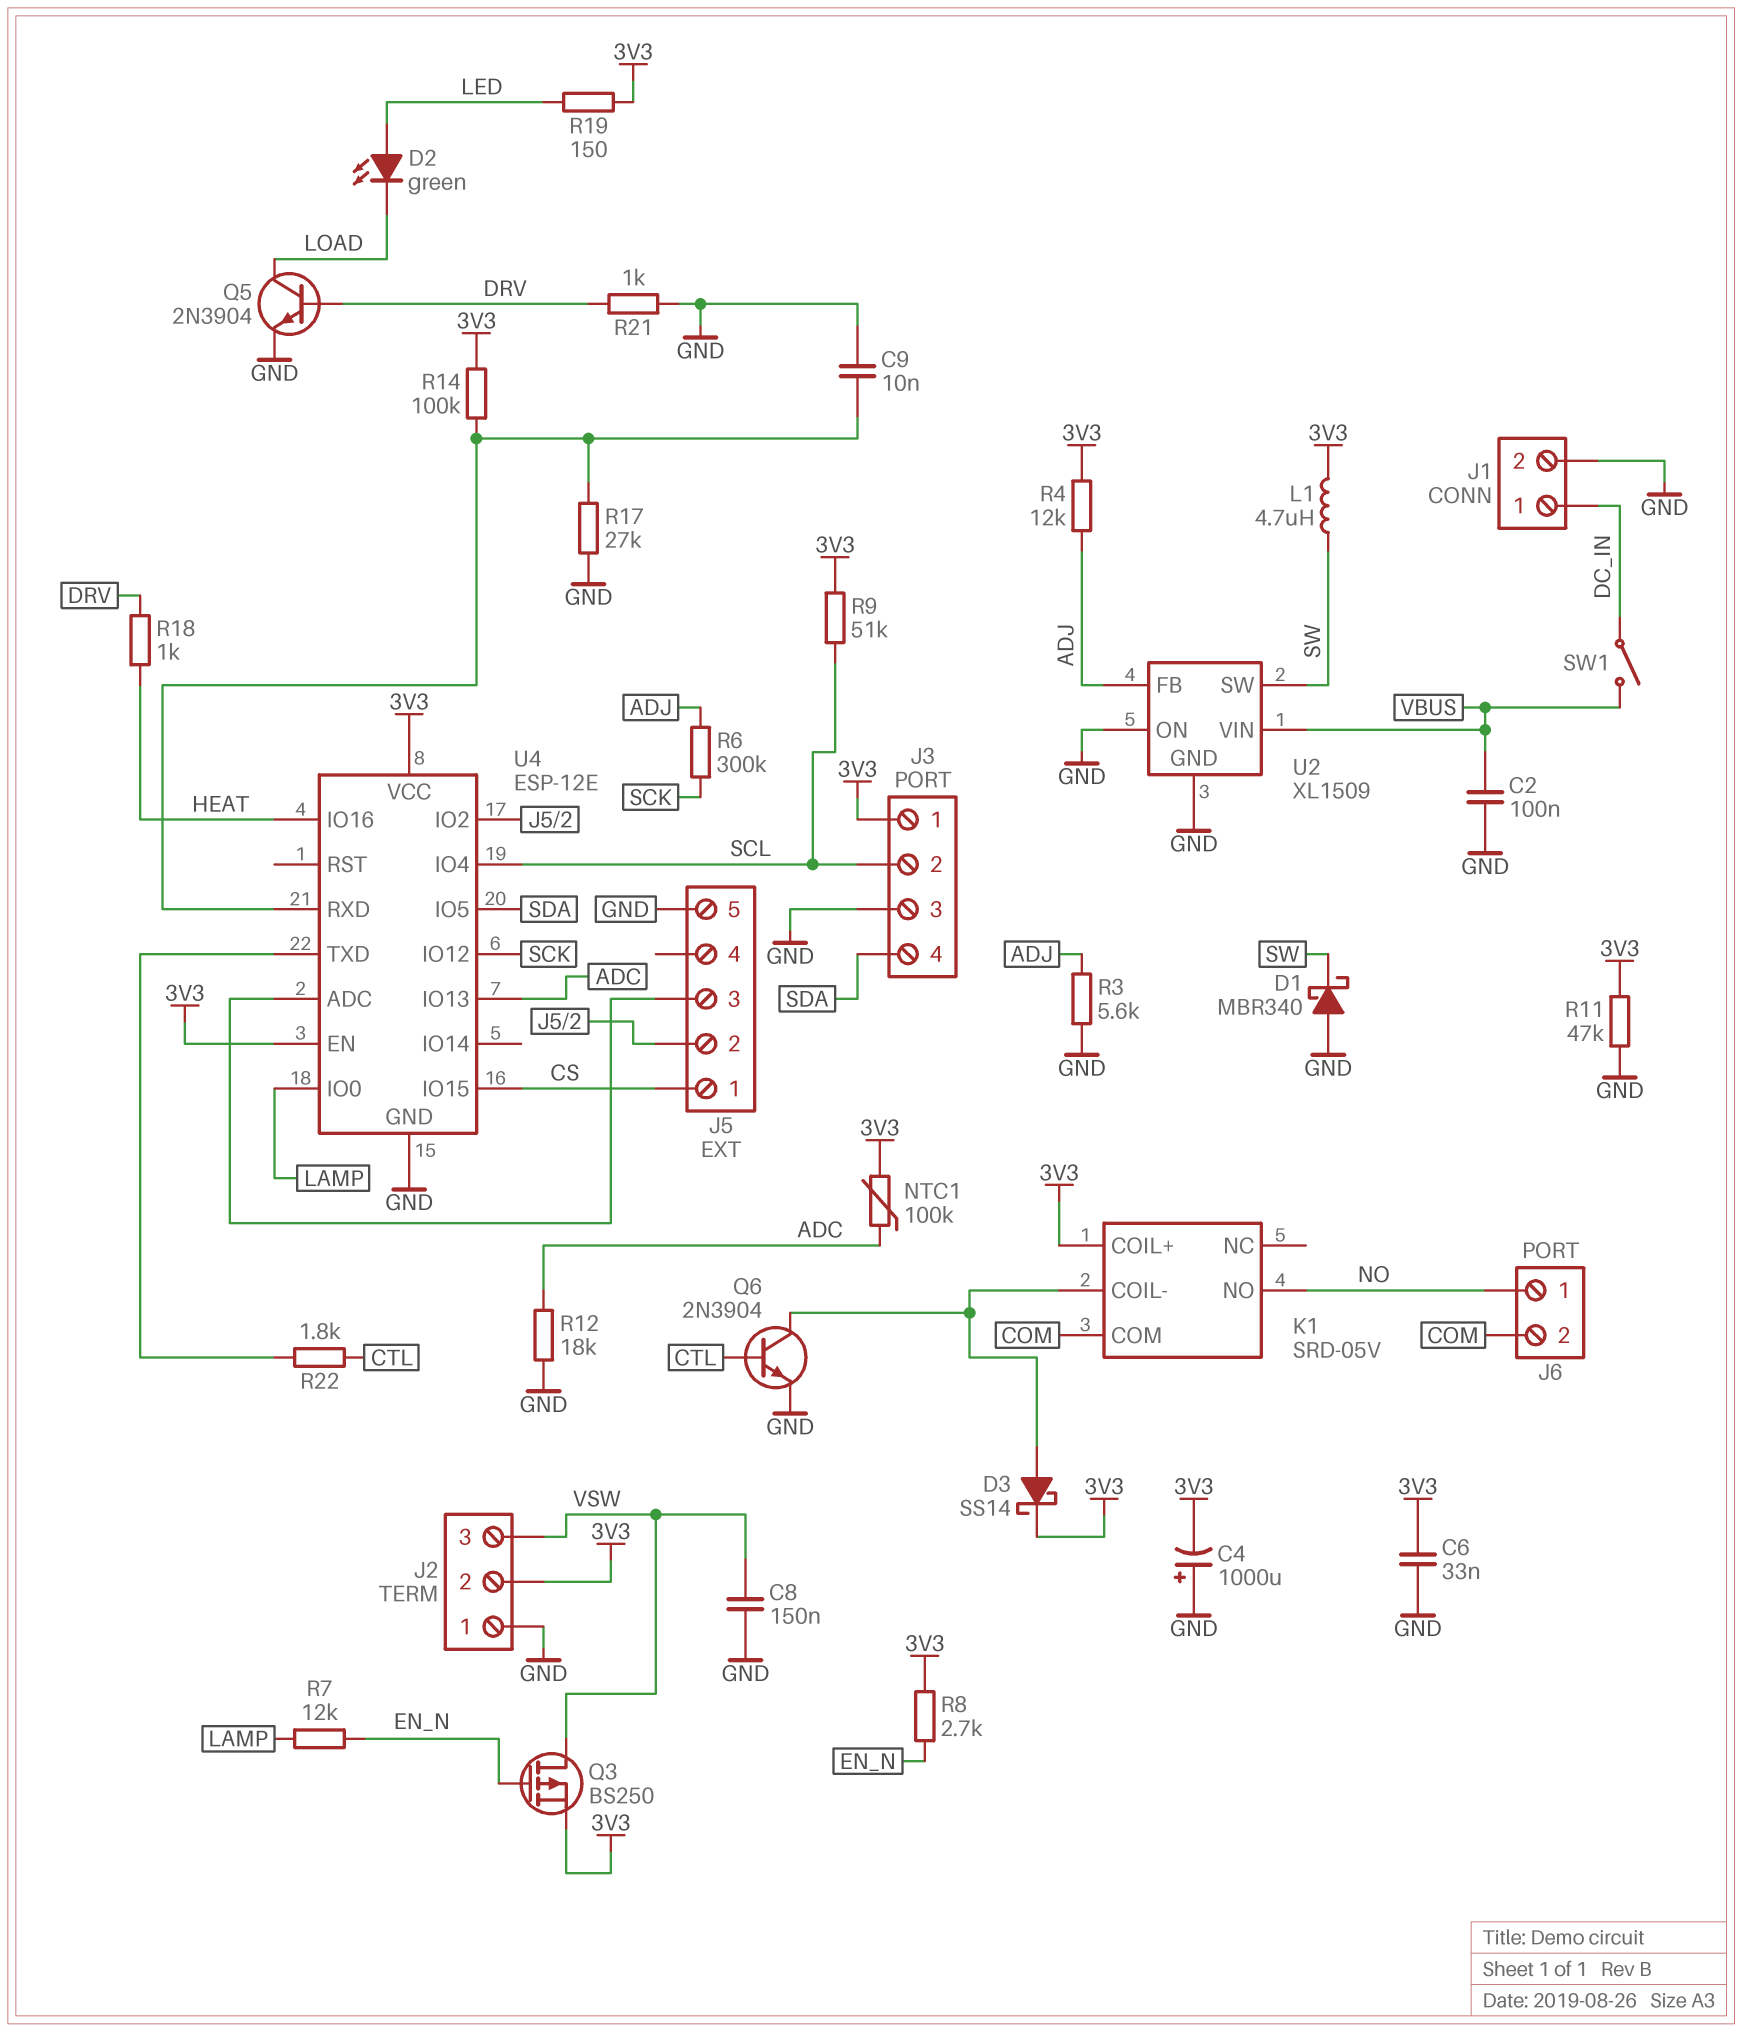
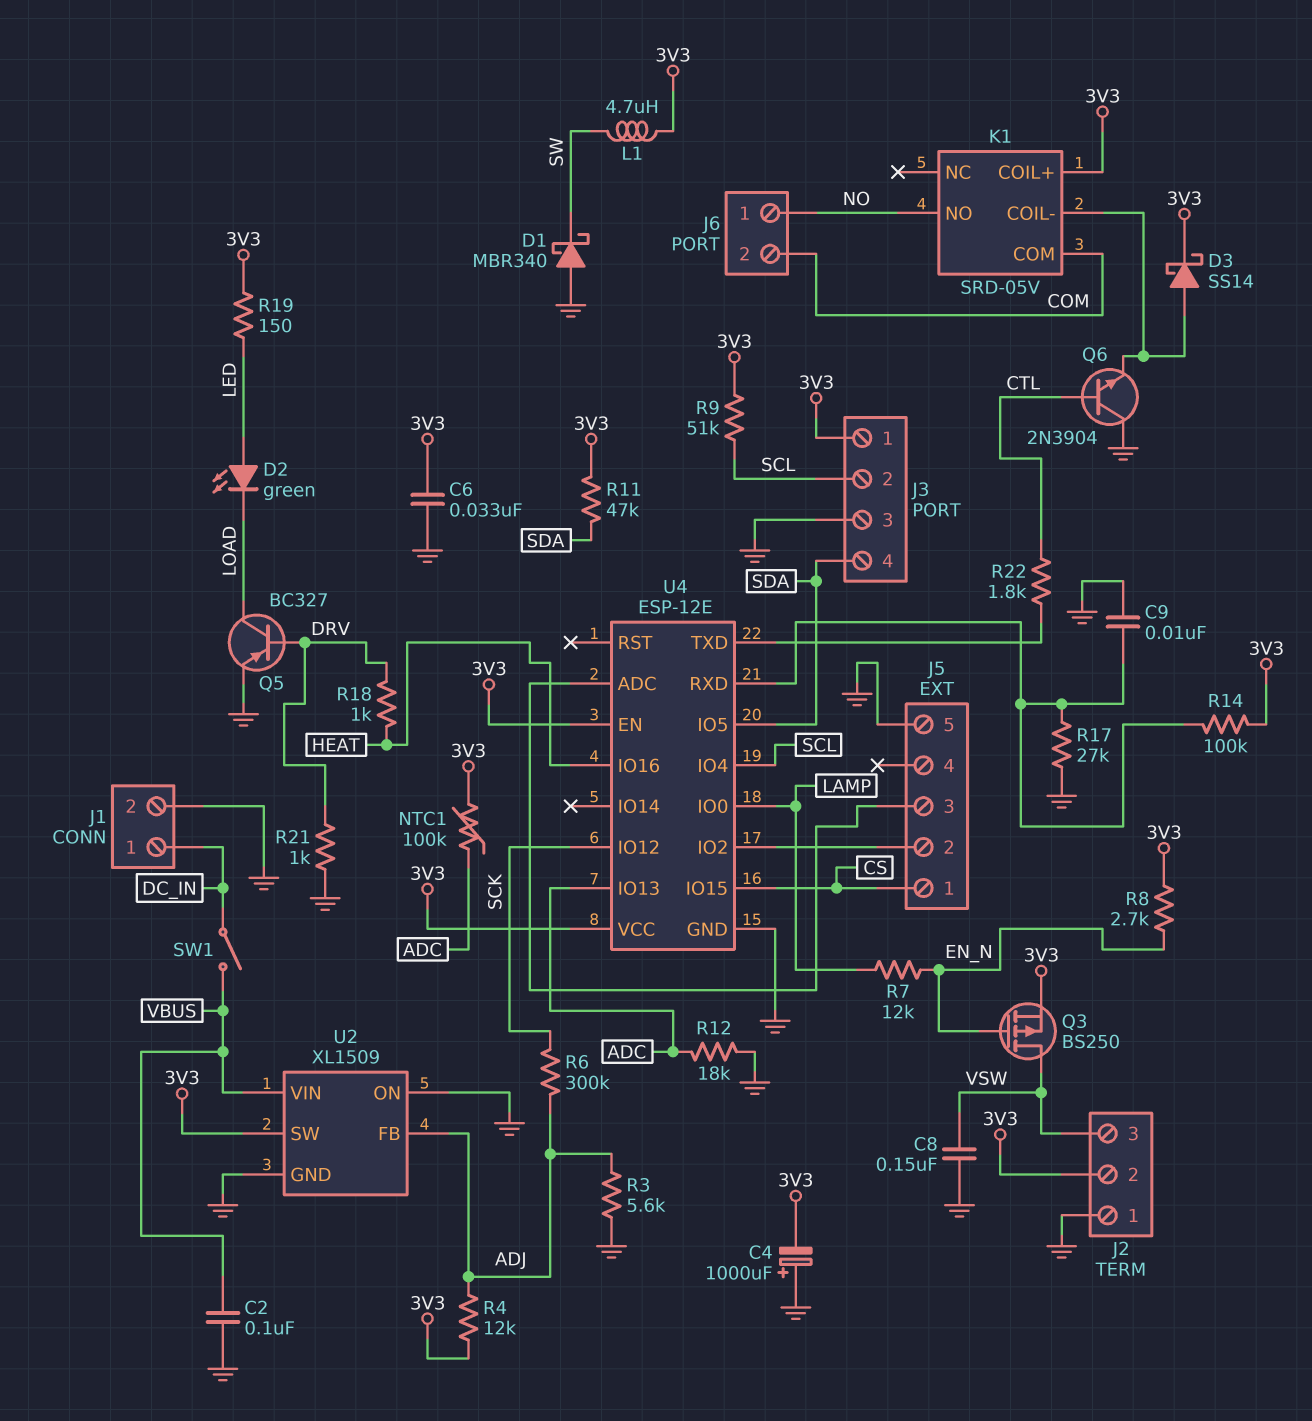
Q5: NPN 2N3904 (B DRV, C LOAD, E GND) -> PNP BC327 (B DRV, C LOAD, E GND)
Q6: NPN 2N3904 (B CTL, C K1/COIL-, E GND) -> NPN 2N3904 (B CTL, C GND, E K1/COIL-)
R11: 47k (3V3, GND) -> 47k (3V3, SDA)
U2 pin SW: SW -> 3V3

